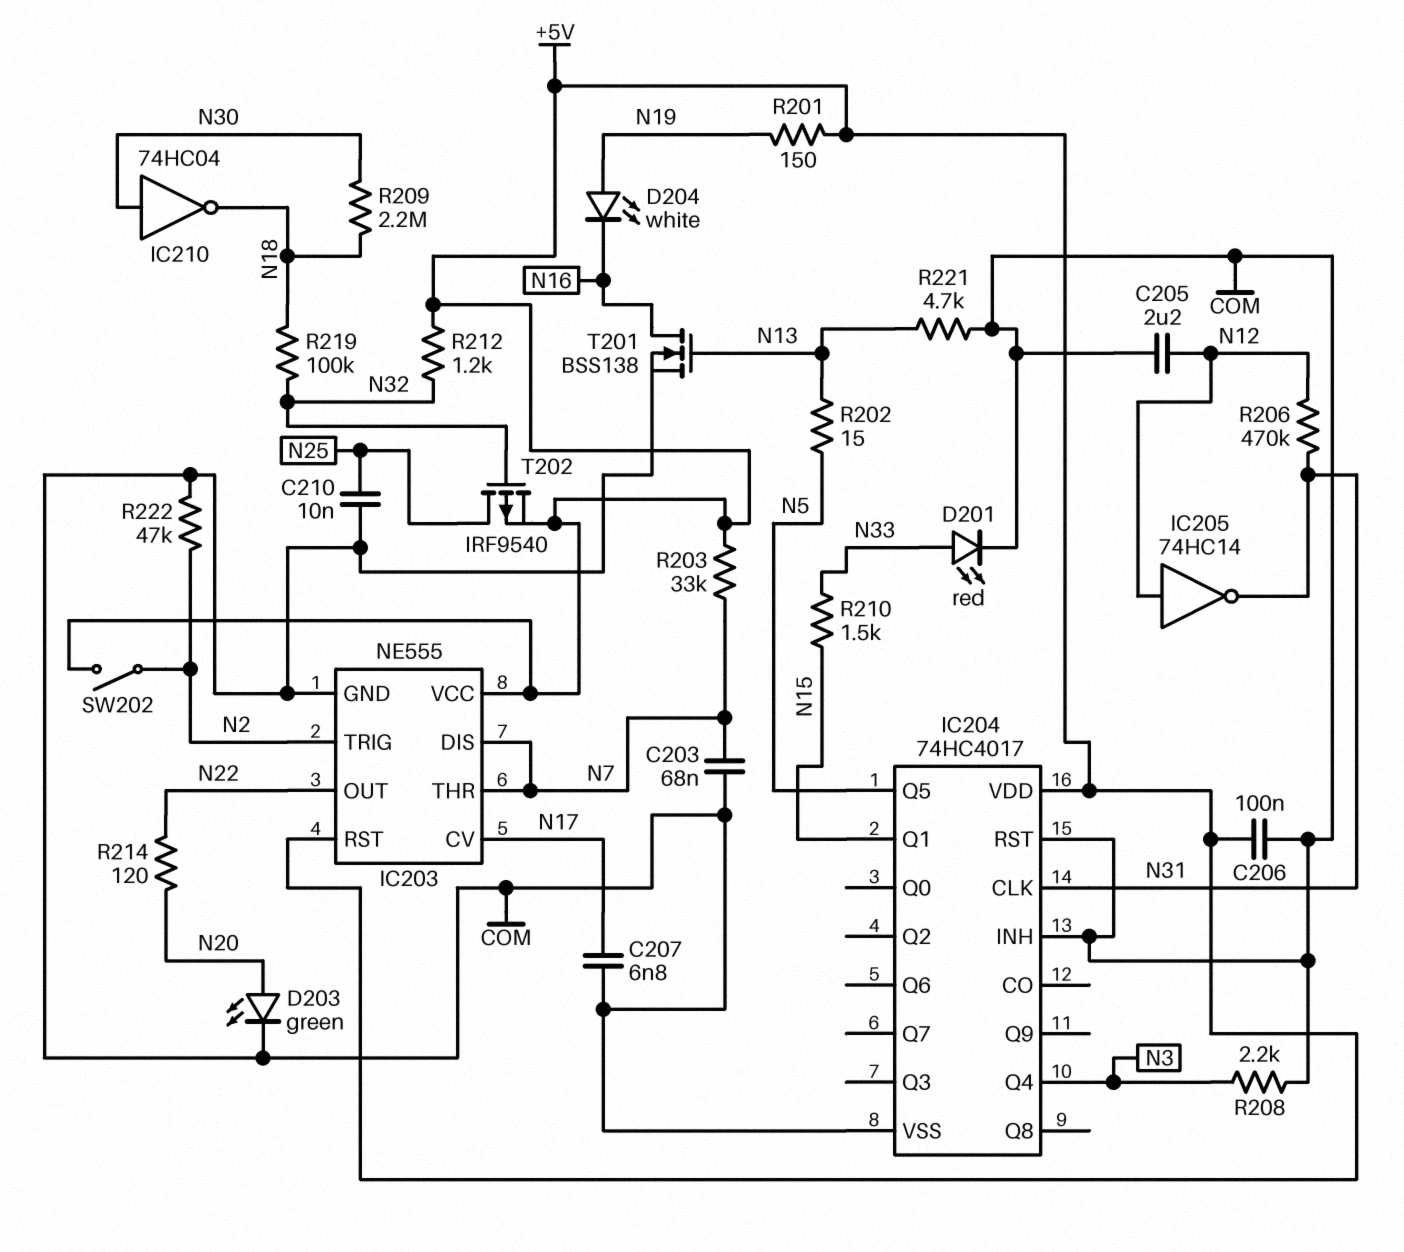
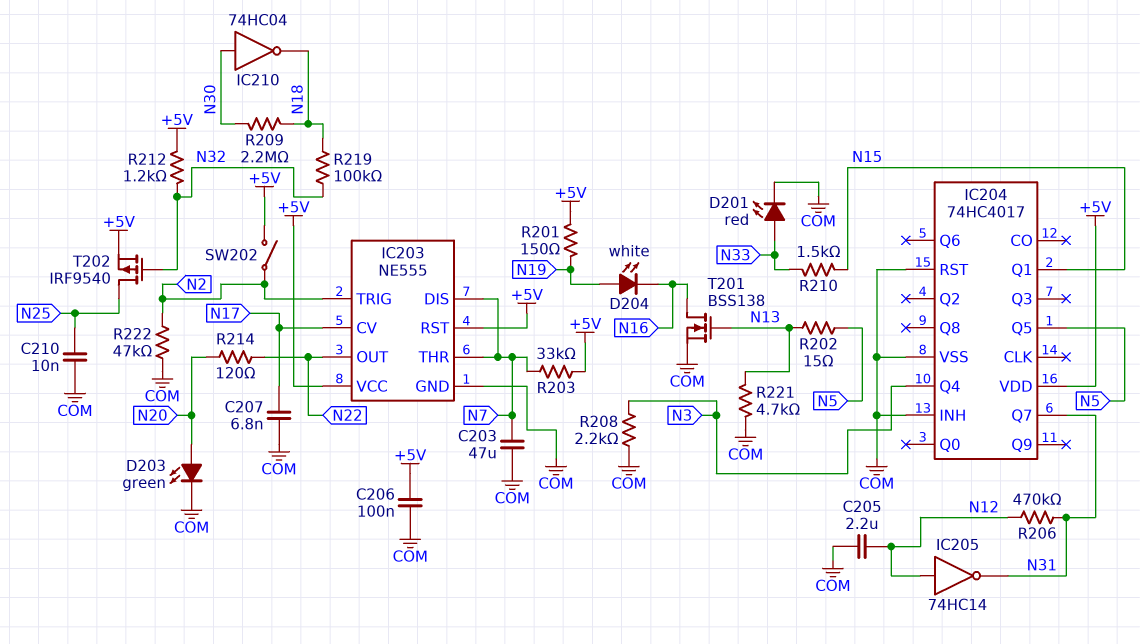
C203: 68nF (COM, N7) -> 47uF (COM, N7)
IC204 pin CLK: N31 -> none
IC204 pin Q7: none -> N31

